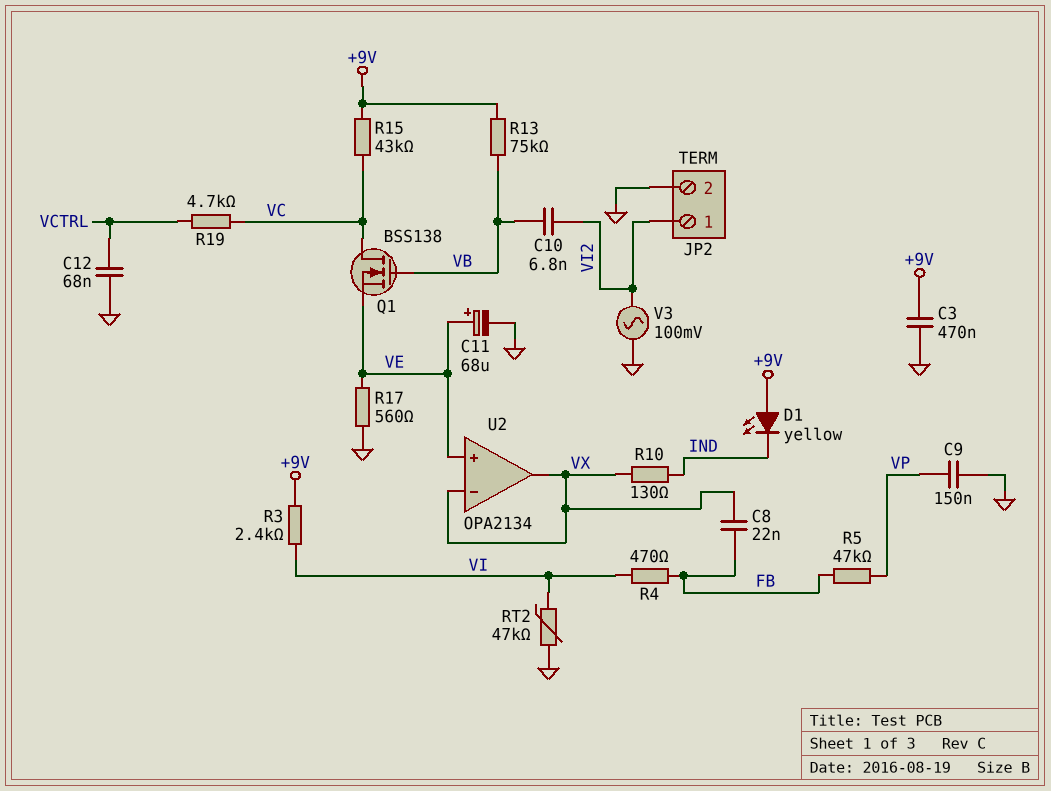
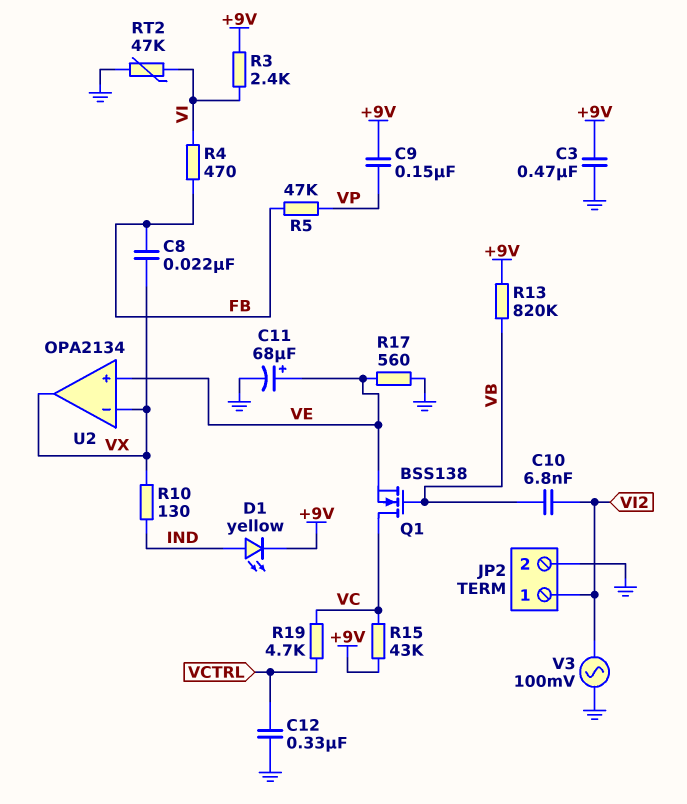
C9: 150nF (GND, VP) -> 150nF (+9V, VP)
C12: 68nF (GND, VCTRL) -> 330nF (GND, VCTRL)
D1: LED yellow (A +9V, K IND) -> LED yellow (A IND, K +9V)
R13: 75k (+9V, VB) -> 820k (+9V, VB)

